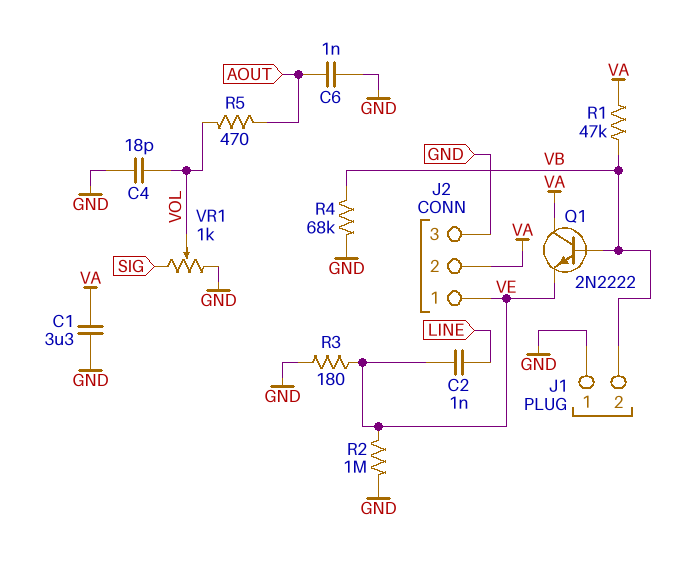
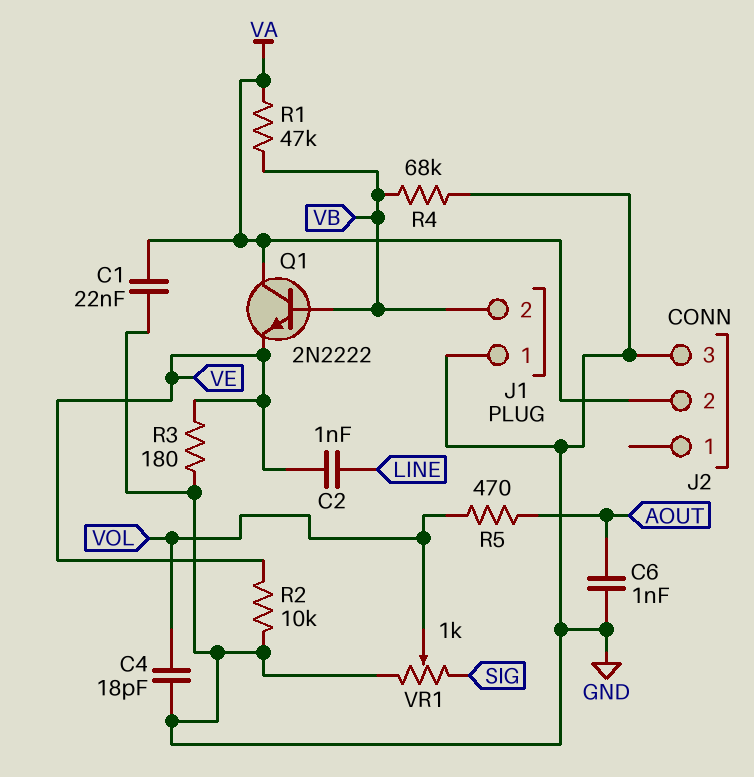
C1: 3.3uF (GND, VA) -> 22nF (GND, VA)
J2 pin 1: VE -> none
R2: 1M (GND, VE) -> 10k (GND, VE)

